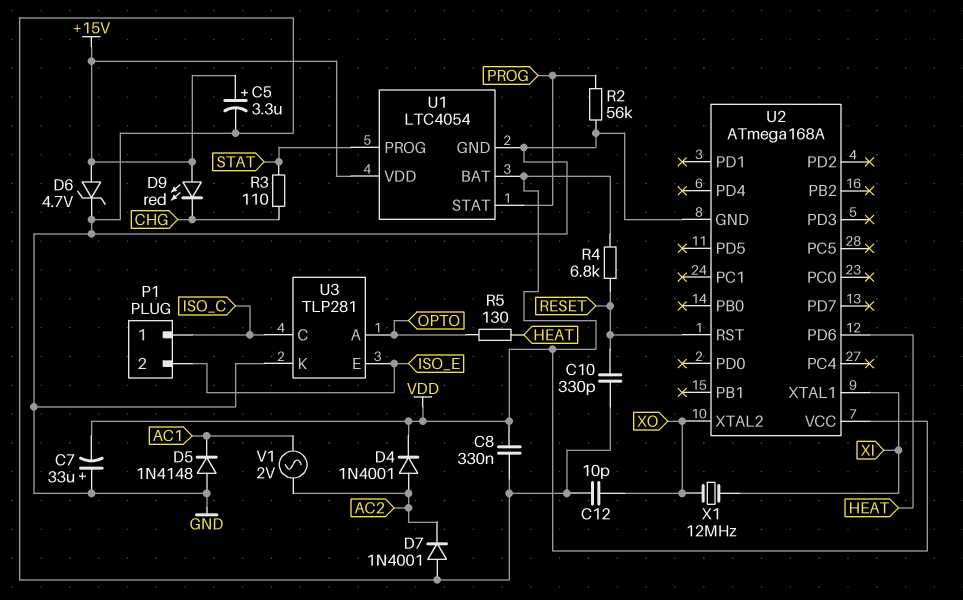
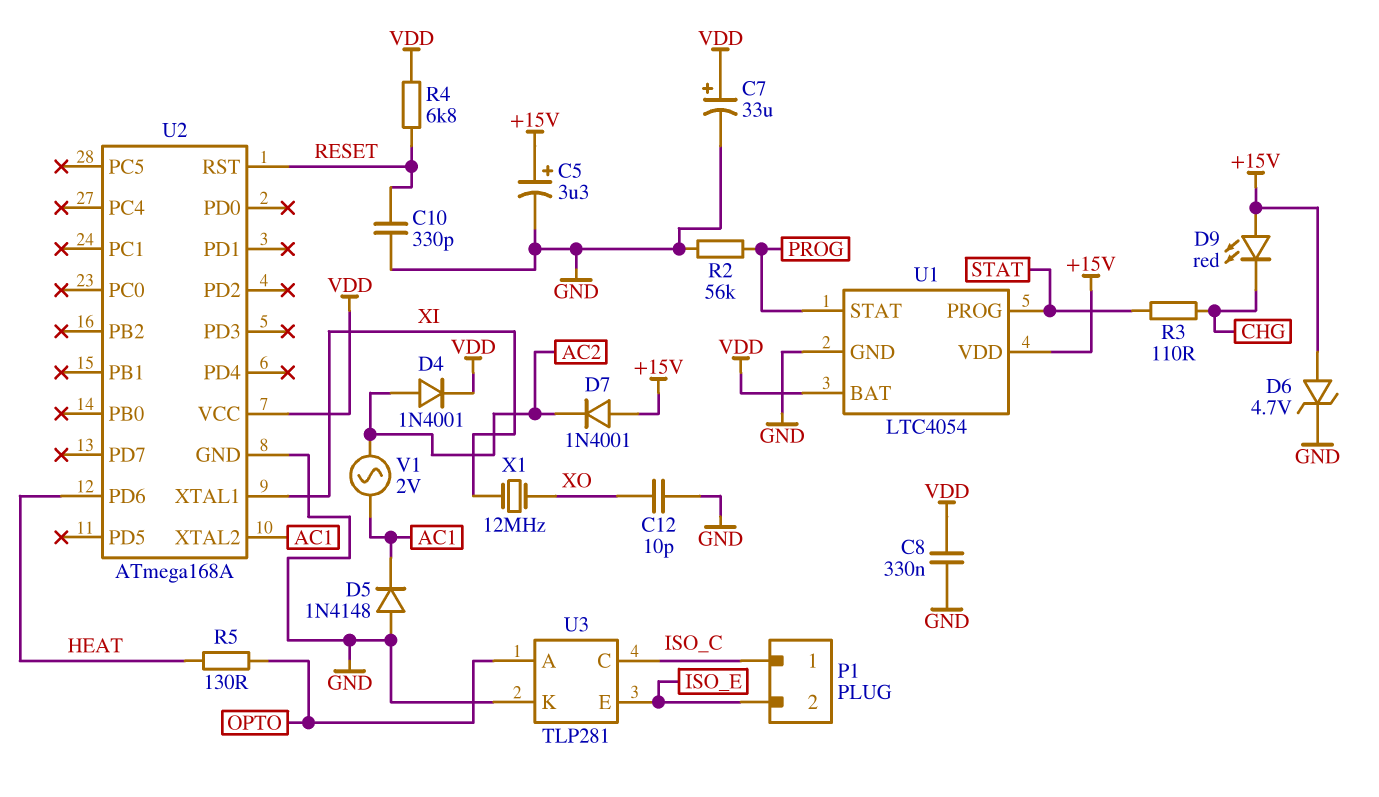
C7: 33uF (plus GND, minus VDD) -> 33uF (plus VDD, minus GND)
D7: diode 1N4001 (A GND, K AC2) -> diode 1N4001 (A +15V, K AC2)
U2 pin XTAL2: XO -> AC1

